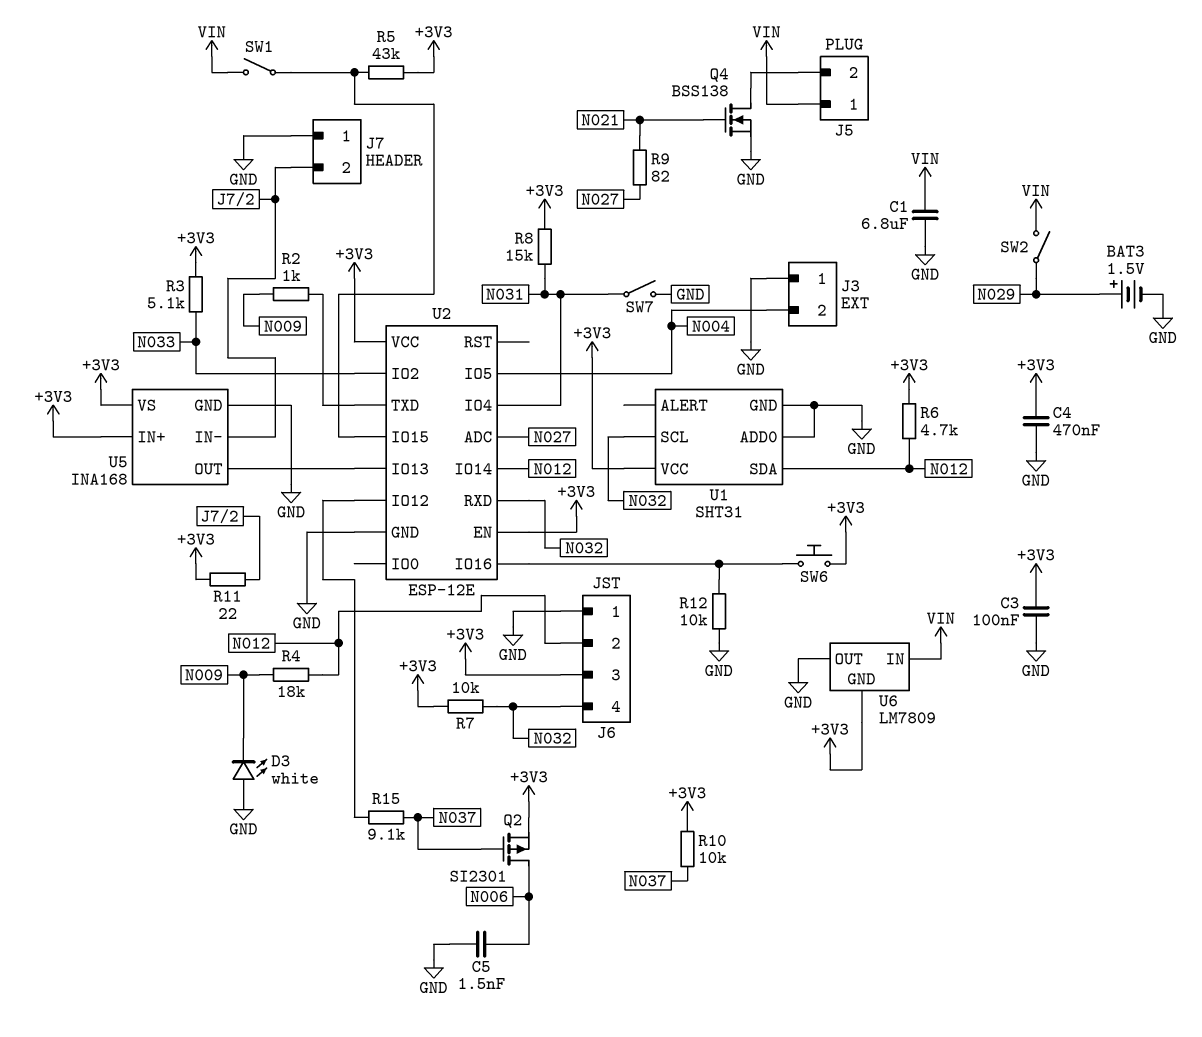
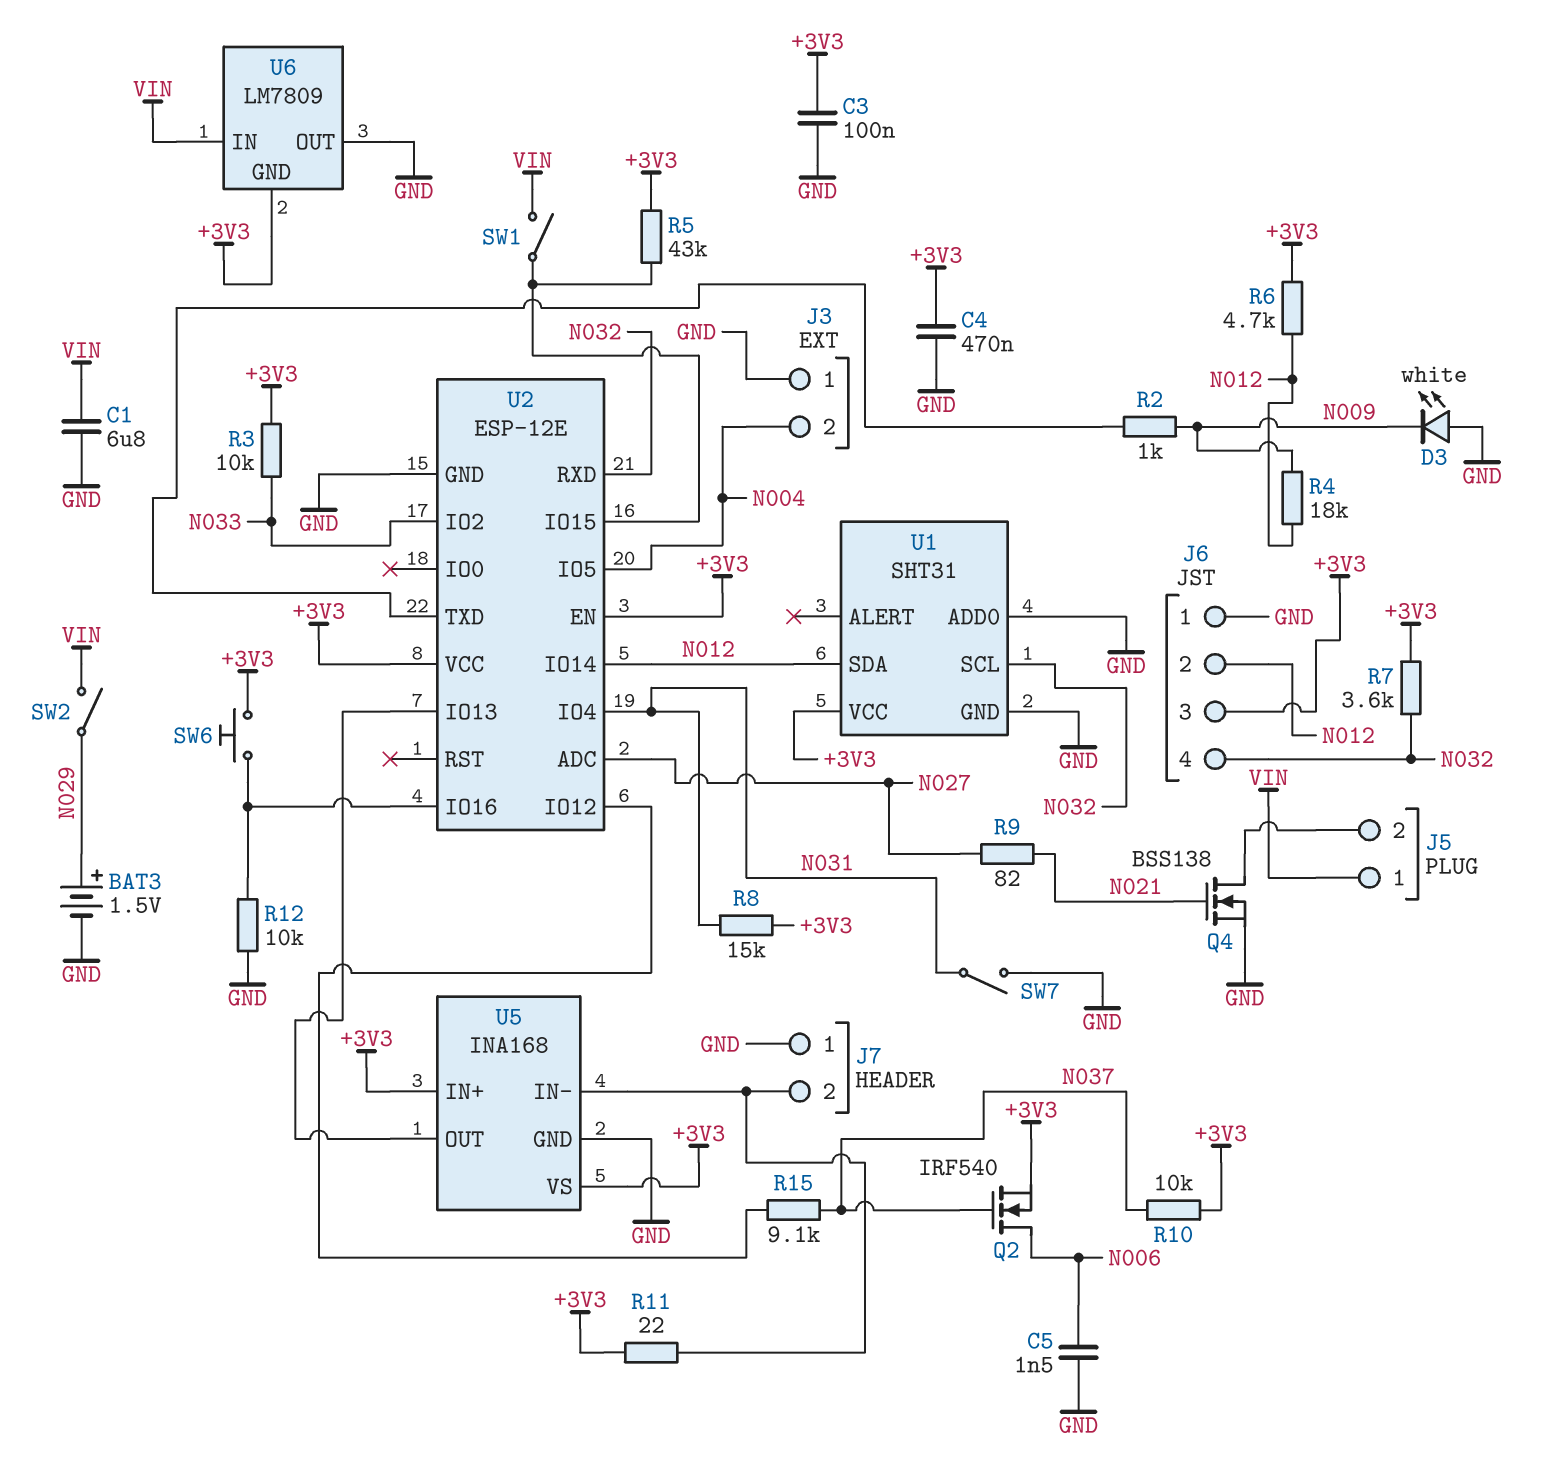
Q2: PMOS SI2301 (G N037, D N006, S +3V3) -> NMOS IRF540 (G N037, D N006, S +3V3)
R3: 5.1k (+3V3, N033) -> 10k (+3V3, N033)
R7: 10k (+3V3, N032) -> 3.6k (+3V3, N032)

